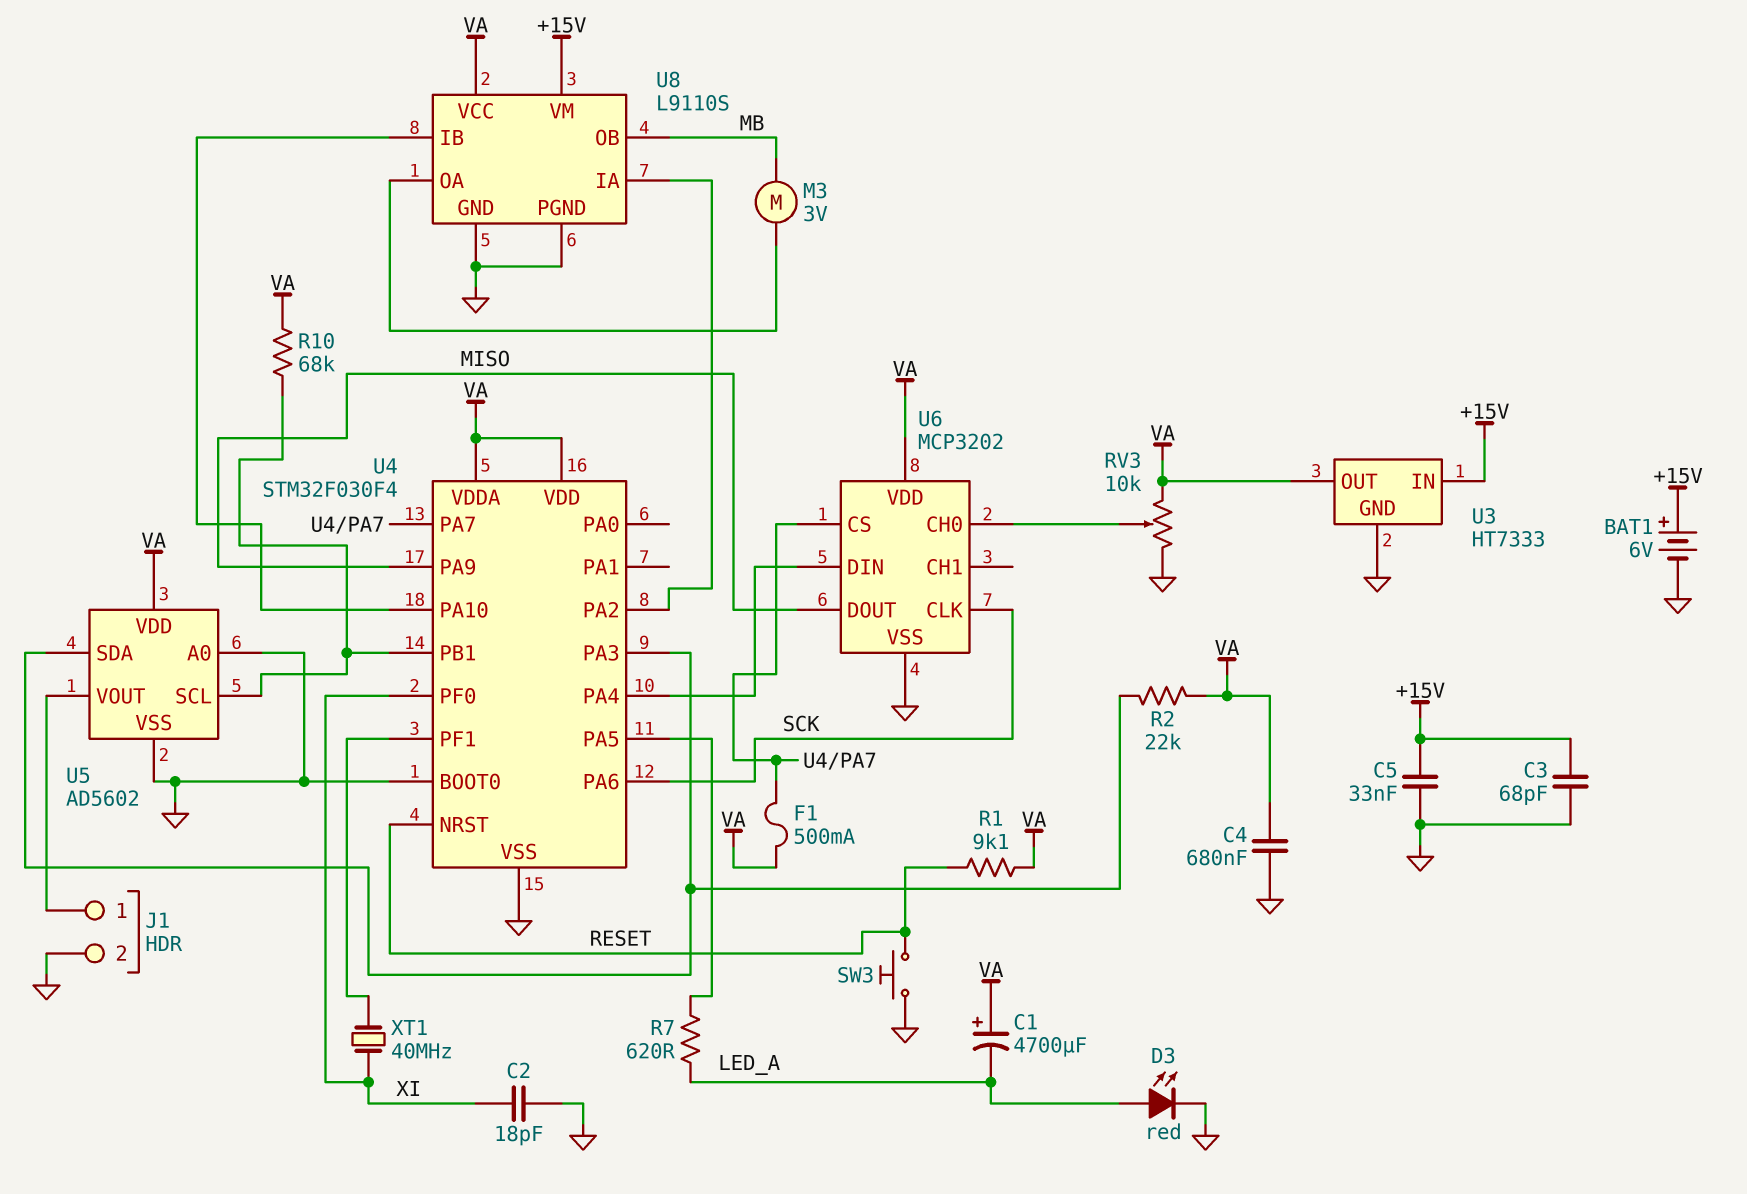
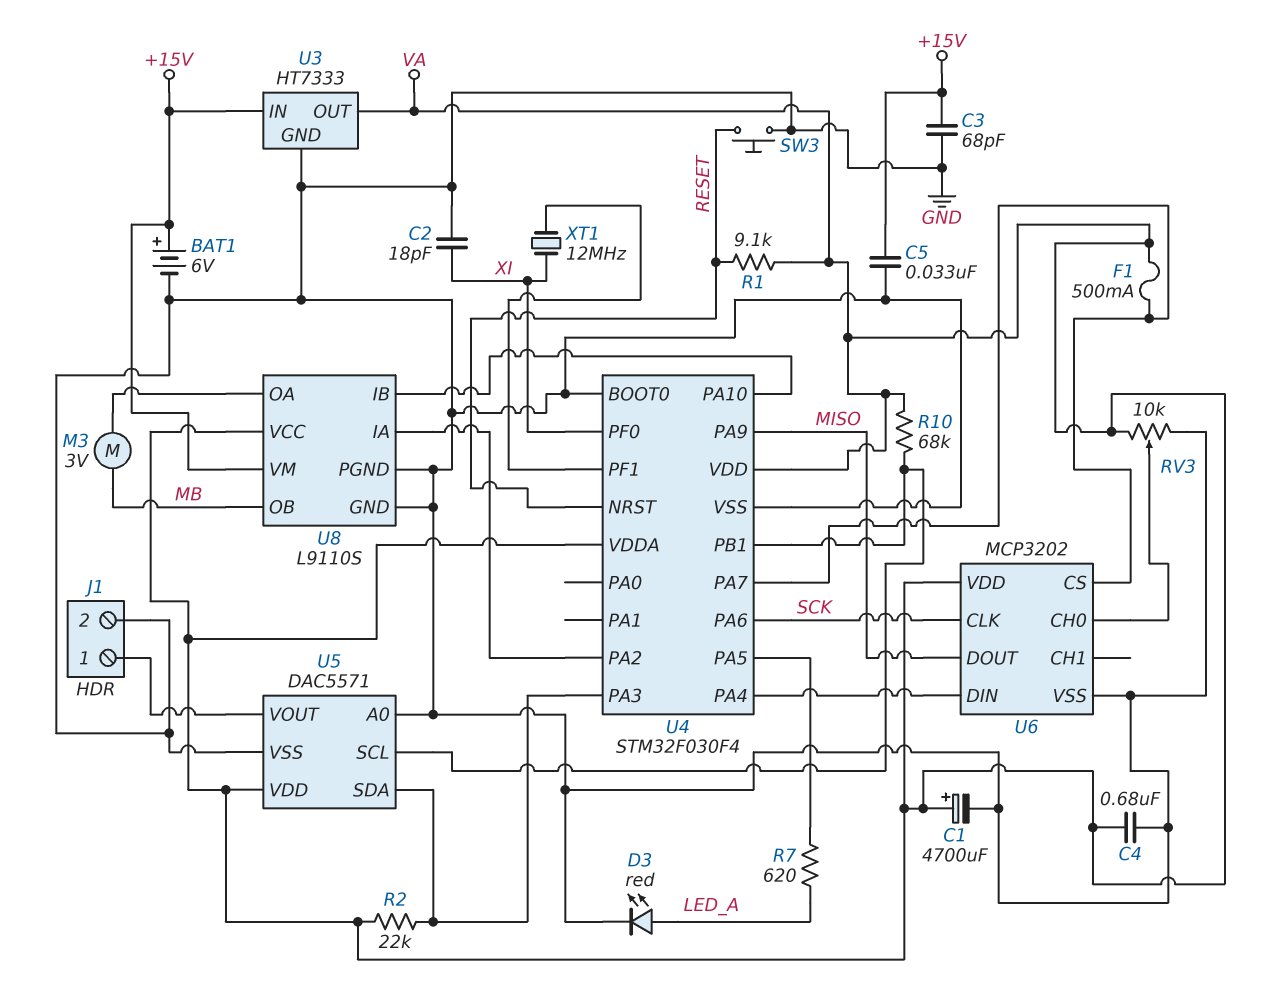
C1: 4700uF (plus VA, minus LED_A) -> 4700uF (plus VA, minus GND)
U5: AD5602 -> DAC5571
XT1: 40MHz (U4/PF1, XI) -> 12MHz (U4/PF1, XI)

